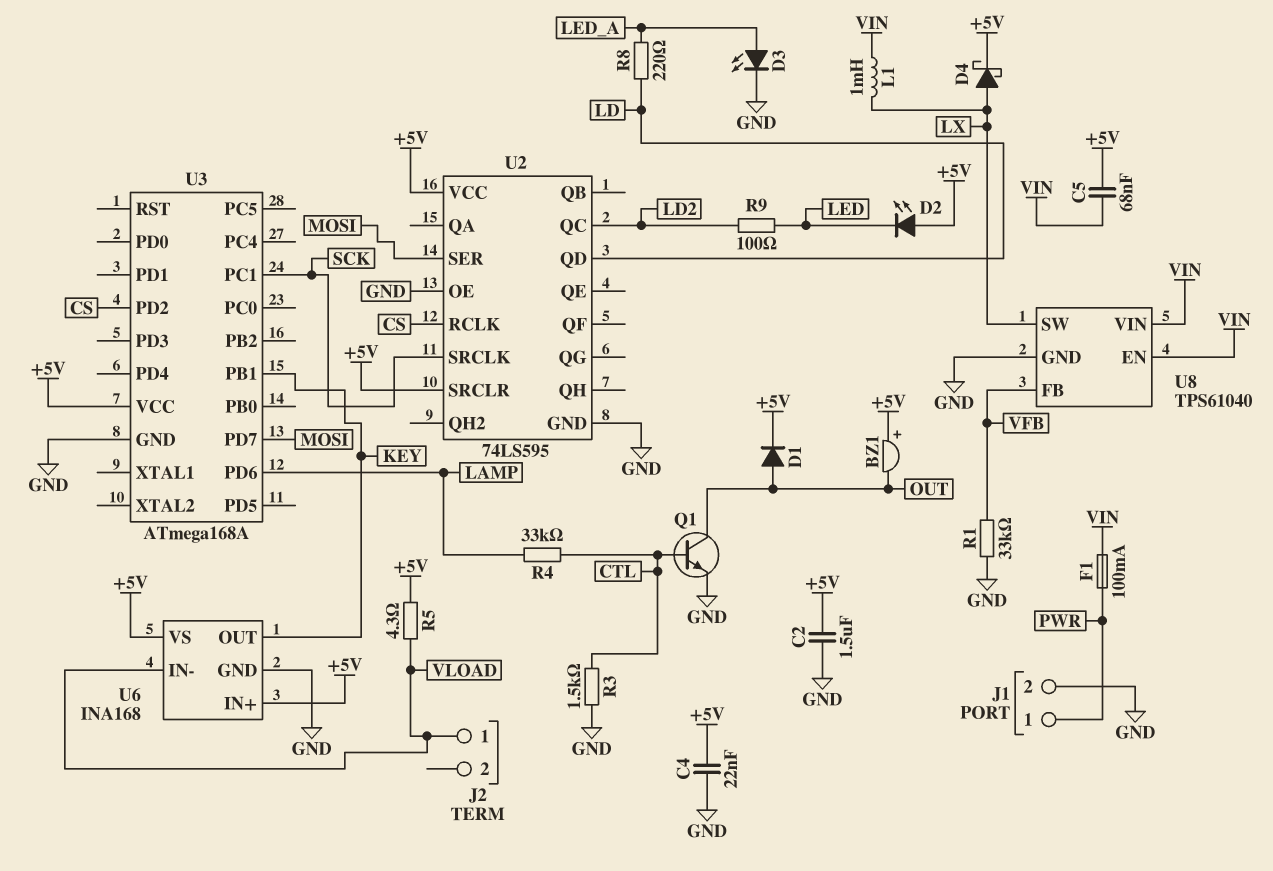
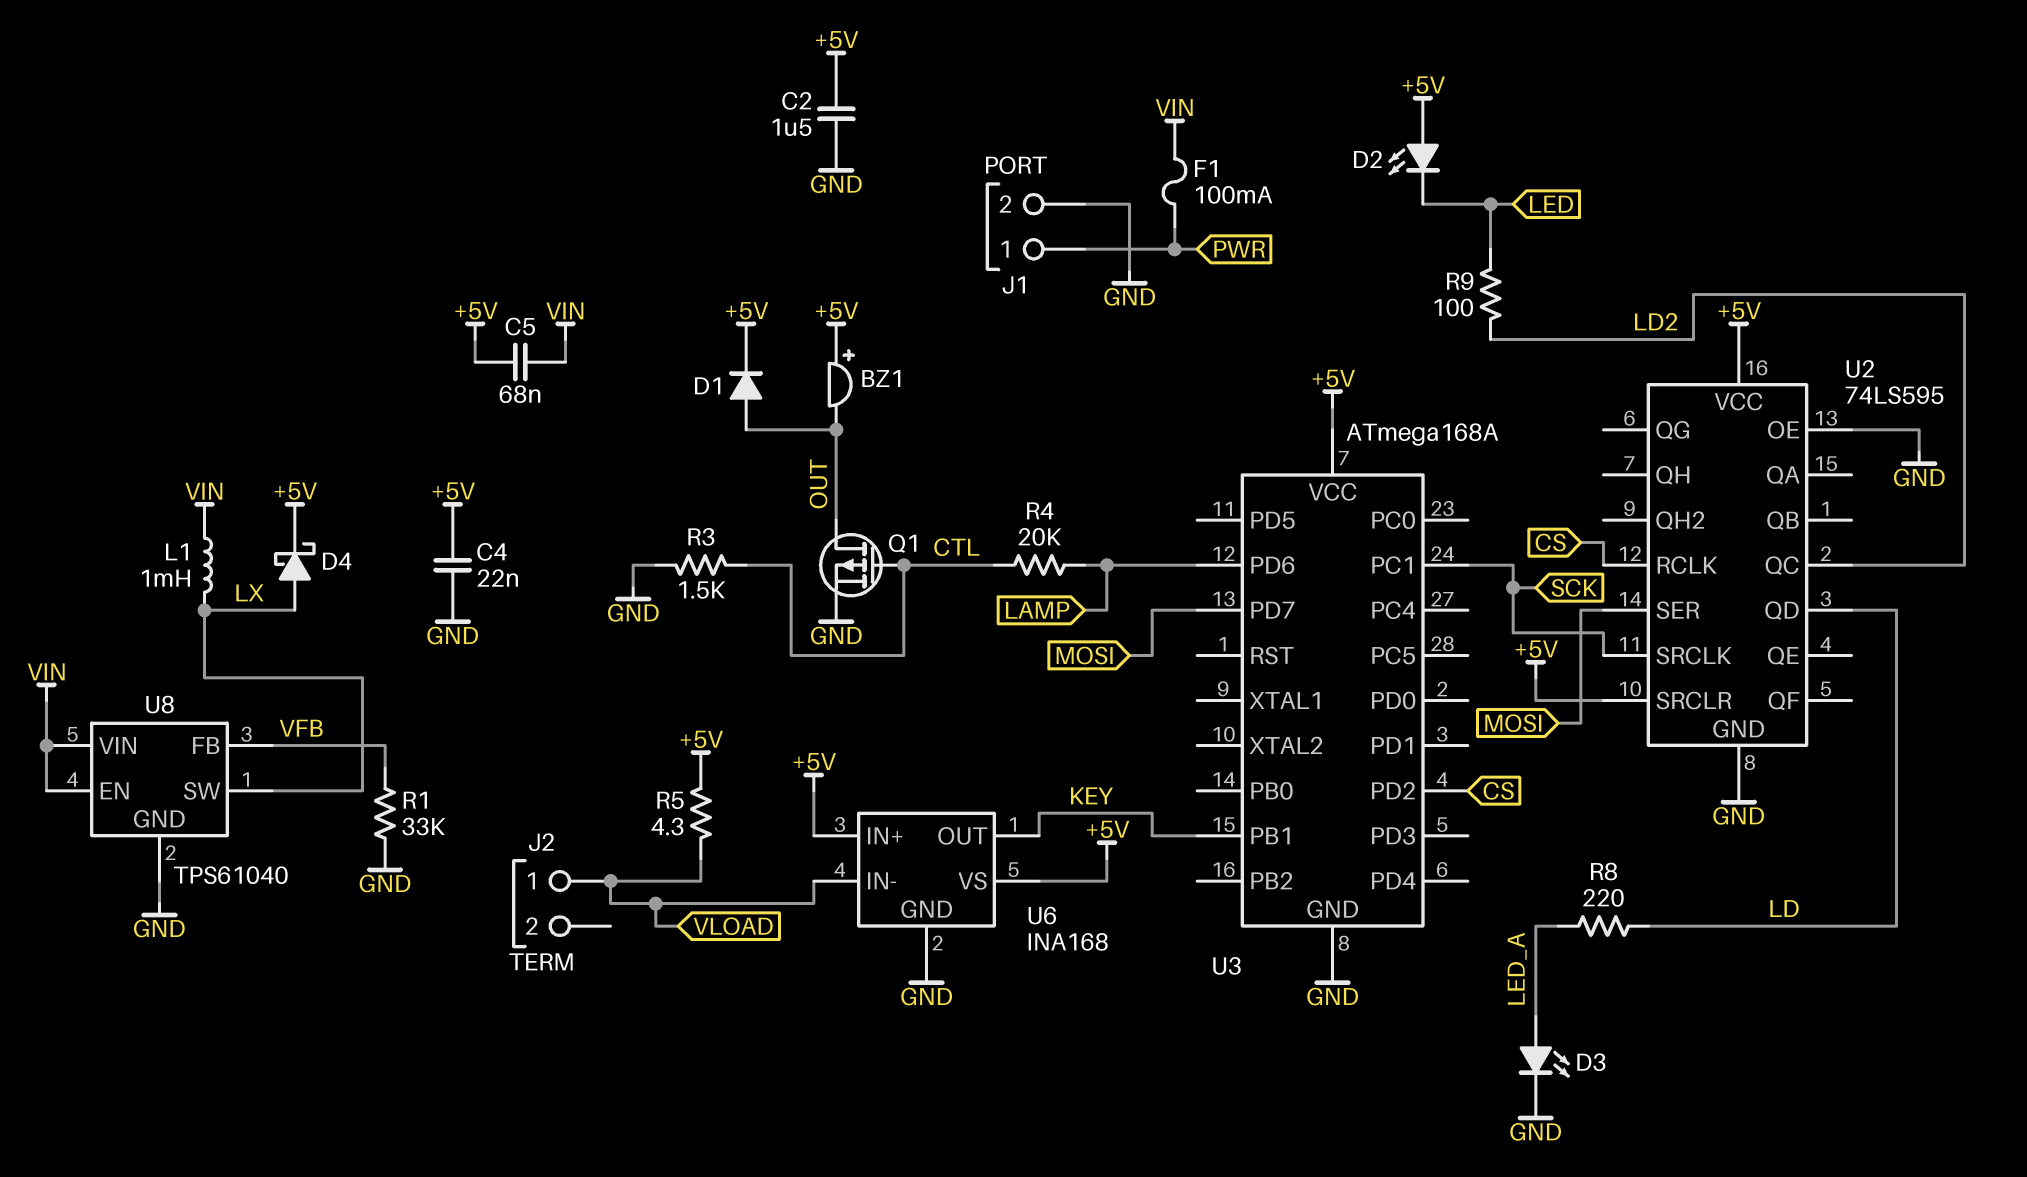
Q1: NPN (B CTL, C OUT, E GND) -> PMOS (G CTL, D OUT, S GND)
R4: 33k (CTL, LAMP) -> 20k (CTL, LAMP)

